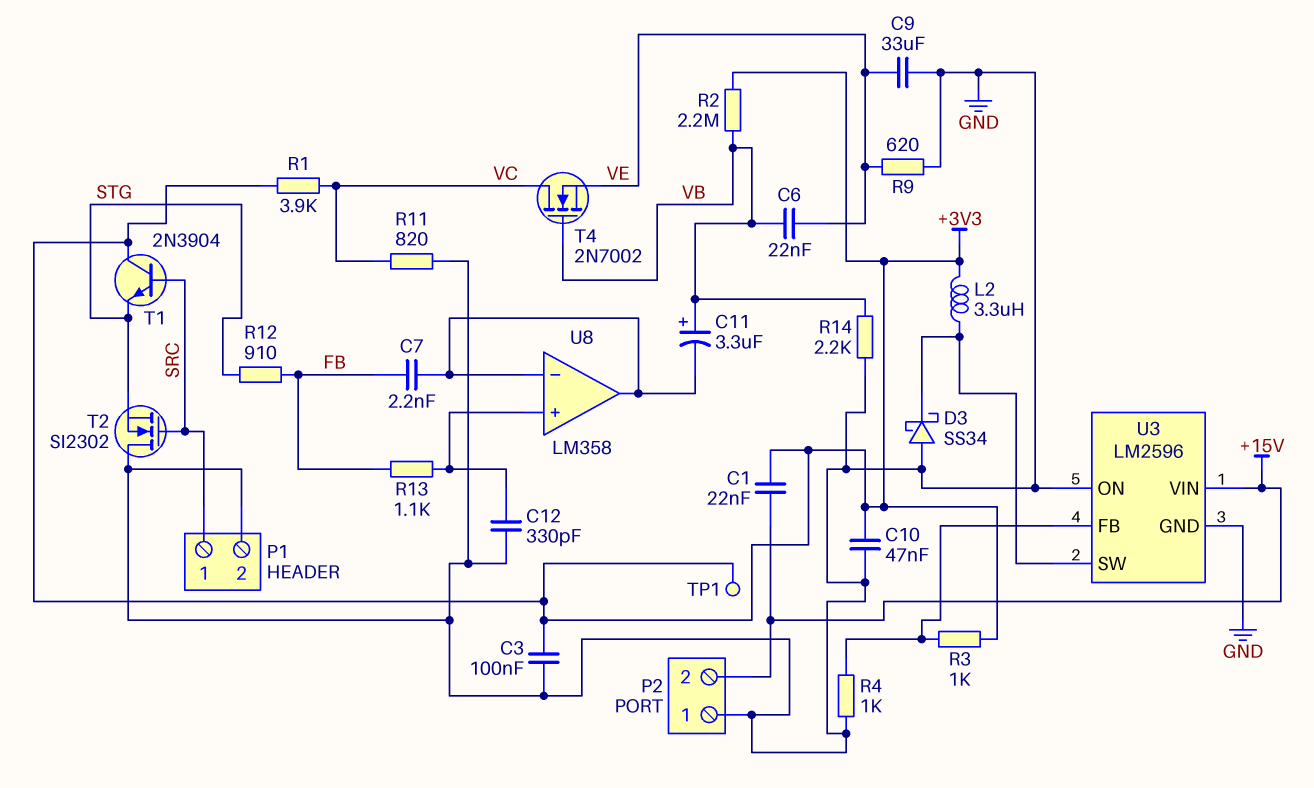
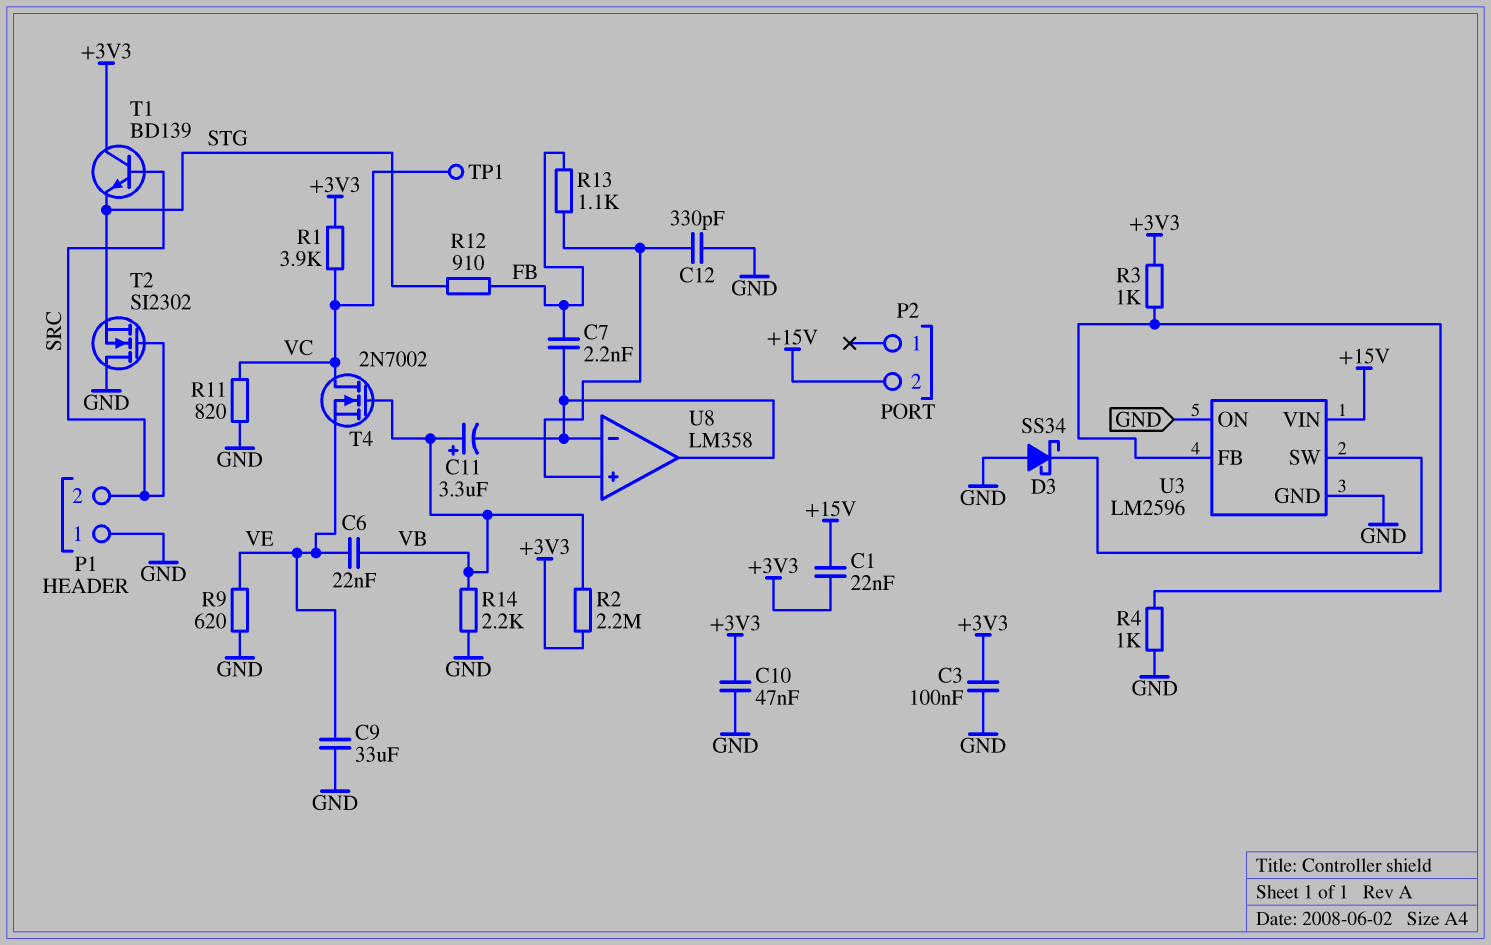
L2: 3.3uH (+3V3, U3/SW) -> none
P1 pin 1: SRC -> GND
P1 pin 2: GND -> SRC
P2 pin 1: GND -> none
T1: NPN 2N3904 (B SRC, C +3V3, E STG) -> NPN BD139 (B SRC, C +3V3, E STG)
TP1: test point (+3V3) -> test point (VC)

